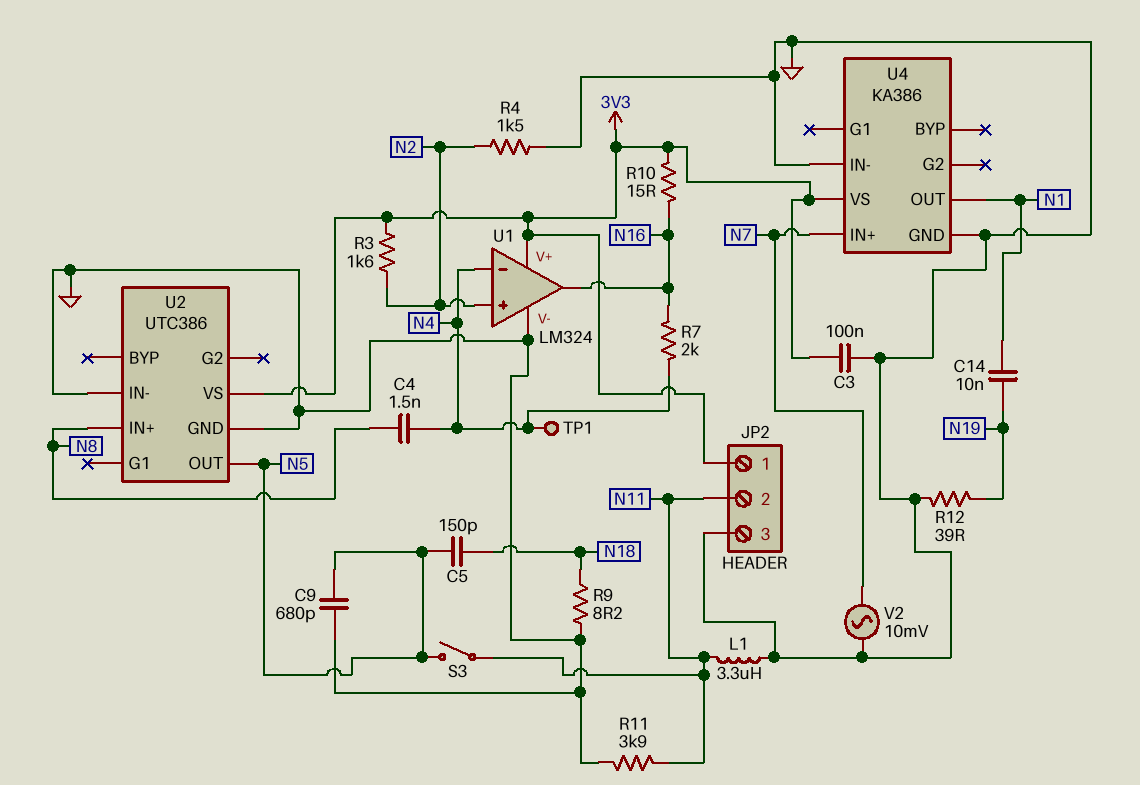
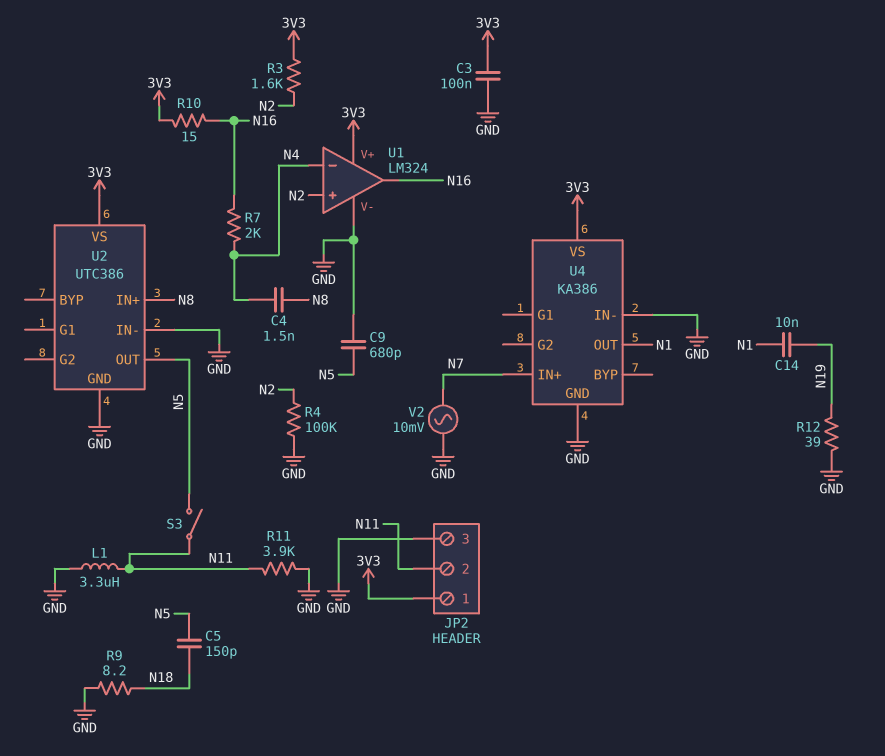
R4: 1.5k (GND, N2) -> 100k (GND, N2)
TP1: test point (N4) -> none

